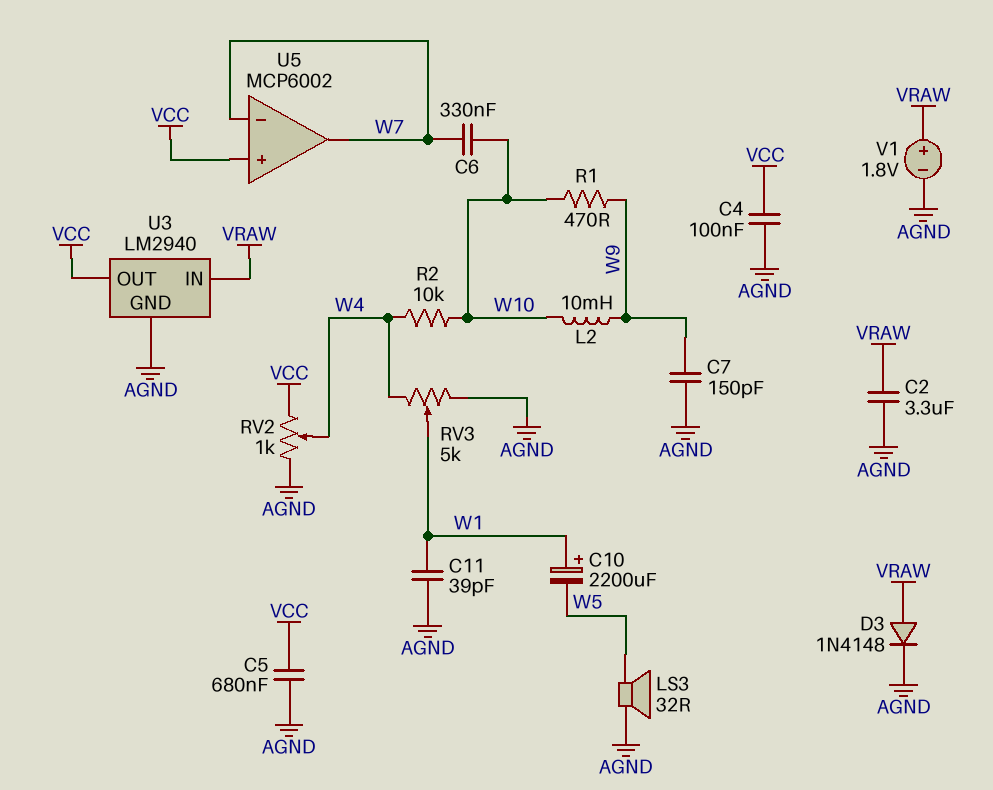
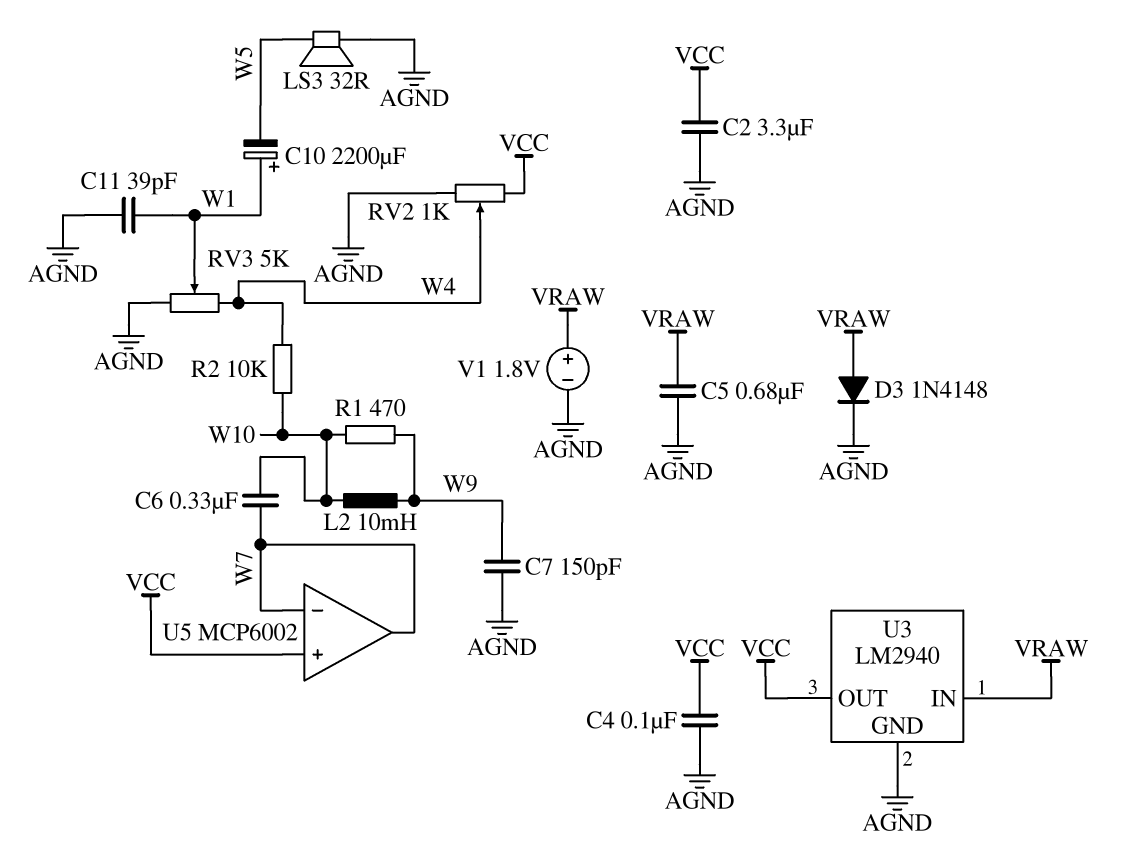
C2: 3.3uF (AGND, VRAW) -> 3.3uF (AGND, VCC)
C5: 680nF (AGND, VCC) -> 680nF (AGND, VRAW)

